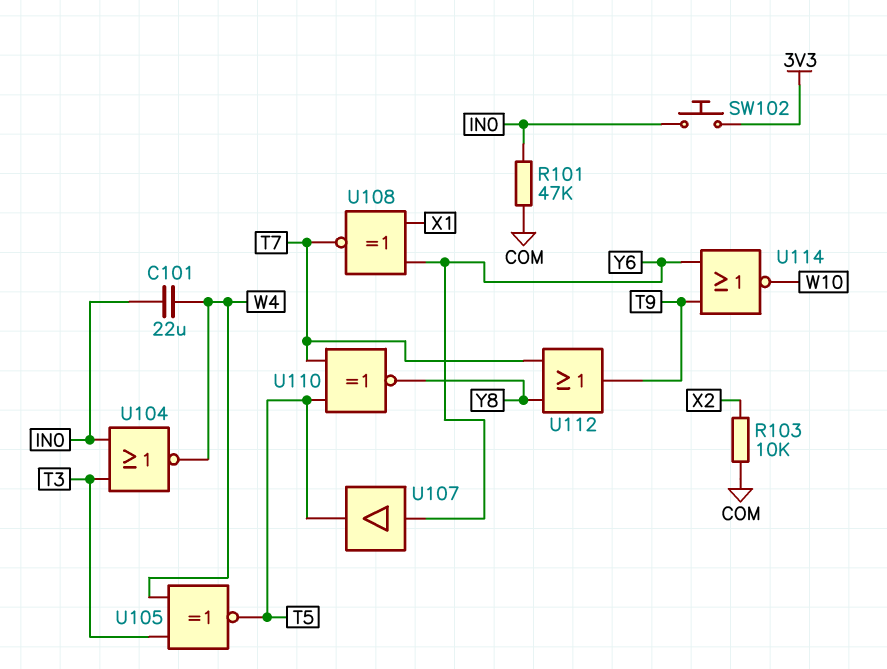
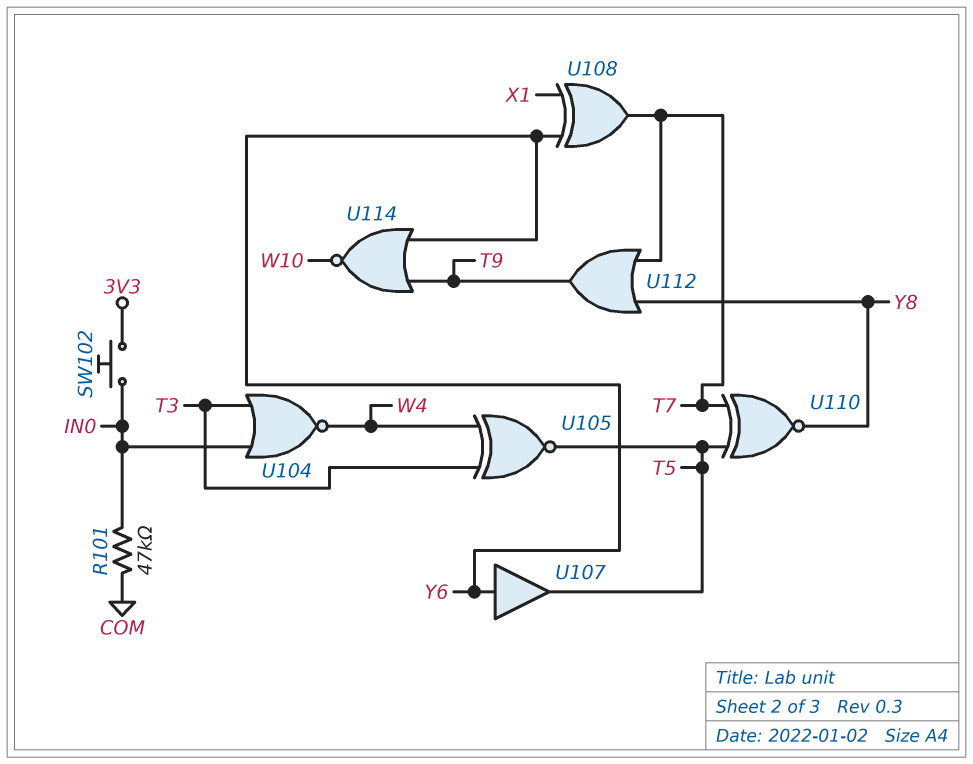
C101: 22uF (IN0, W4) -> none
R103: 10k (COM, X2) -> none
U108: XNOR (in X1, in Y6, out T7) -> XOR (in X1, in Y6, out T7)

